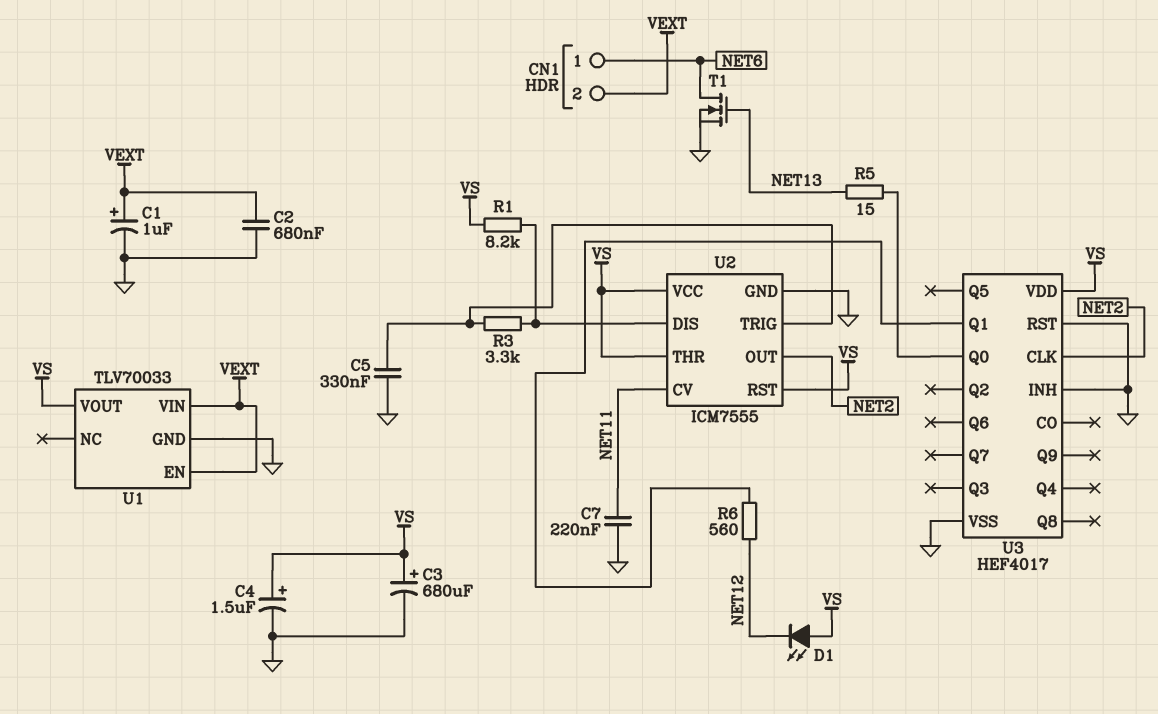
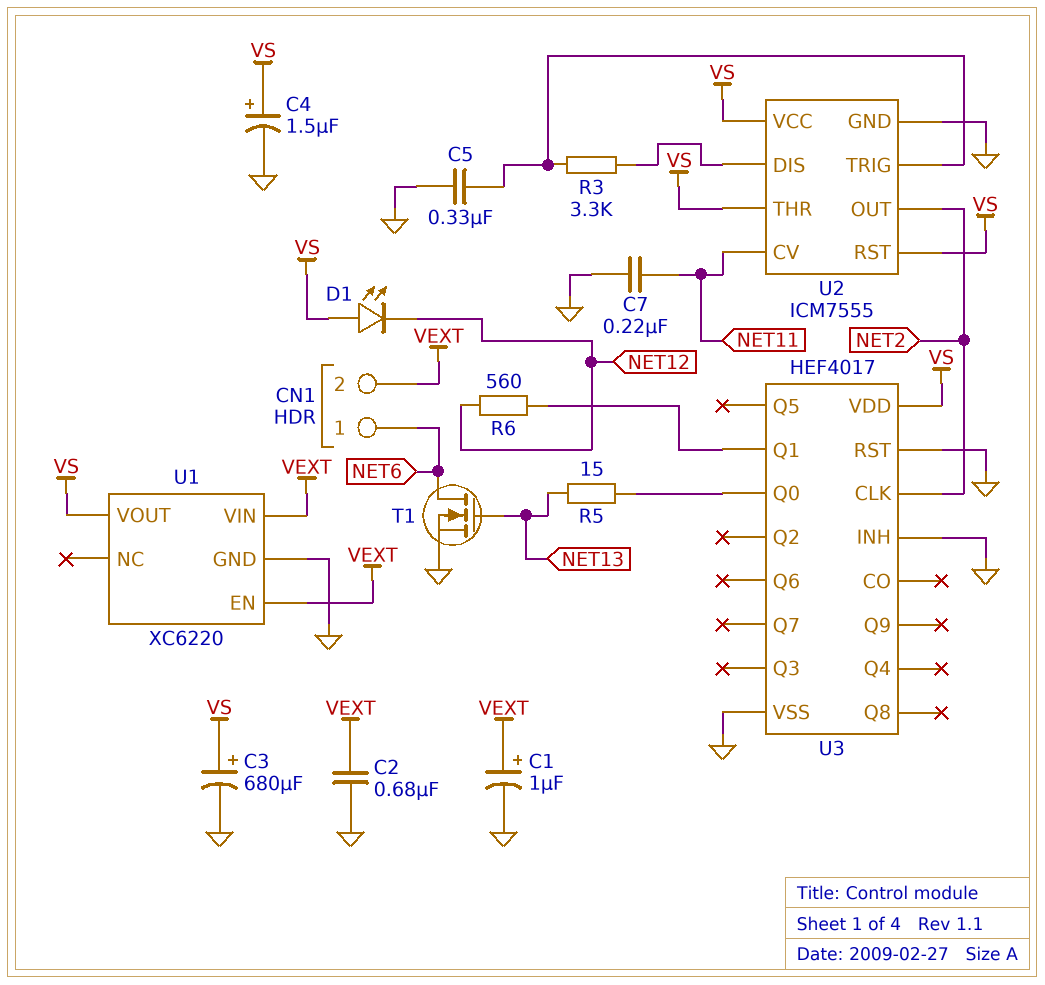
R1: 8.2k (U2/DIS, VS) -> none
U1: TLV70033 -> XC6220

